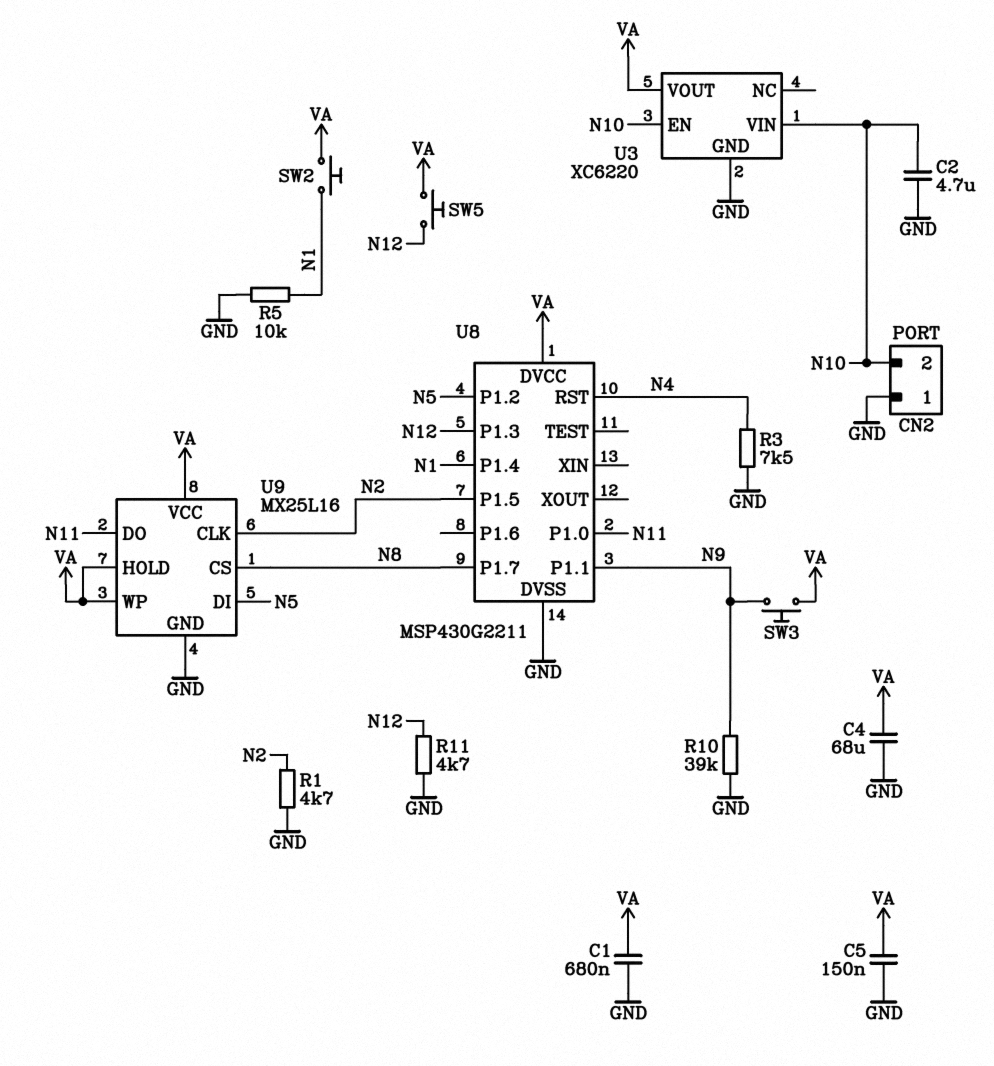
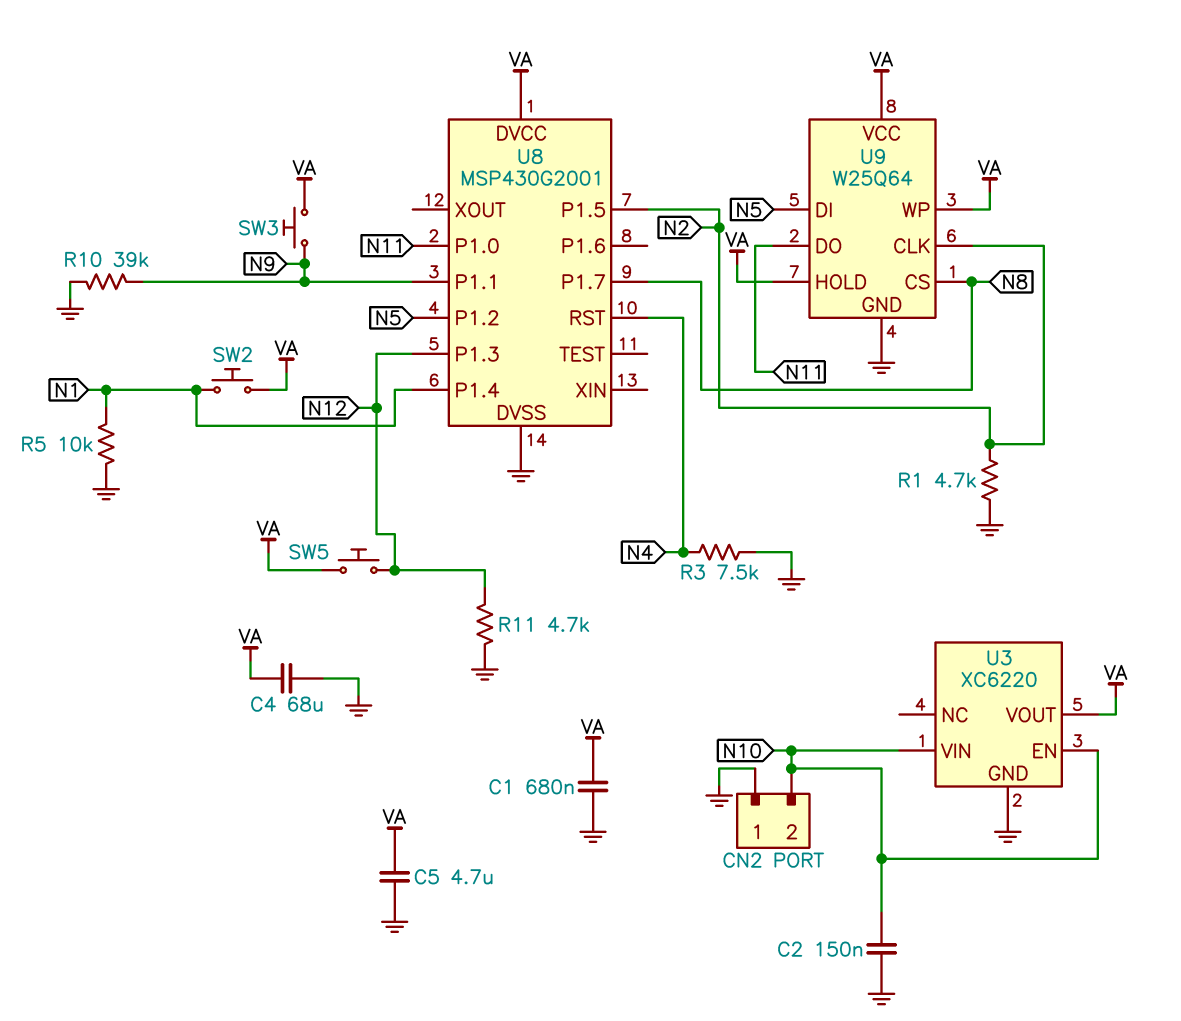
C2: 4.7uF (GND, N10) -> 150nF (GND, N10)
C5: 150nF (GND, VA) -> 4.7uF (GND, VA)
U8: MSP430G2211 -> MSP430G2001
U9: MX25L16 -> W25Q64

